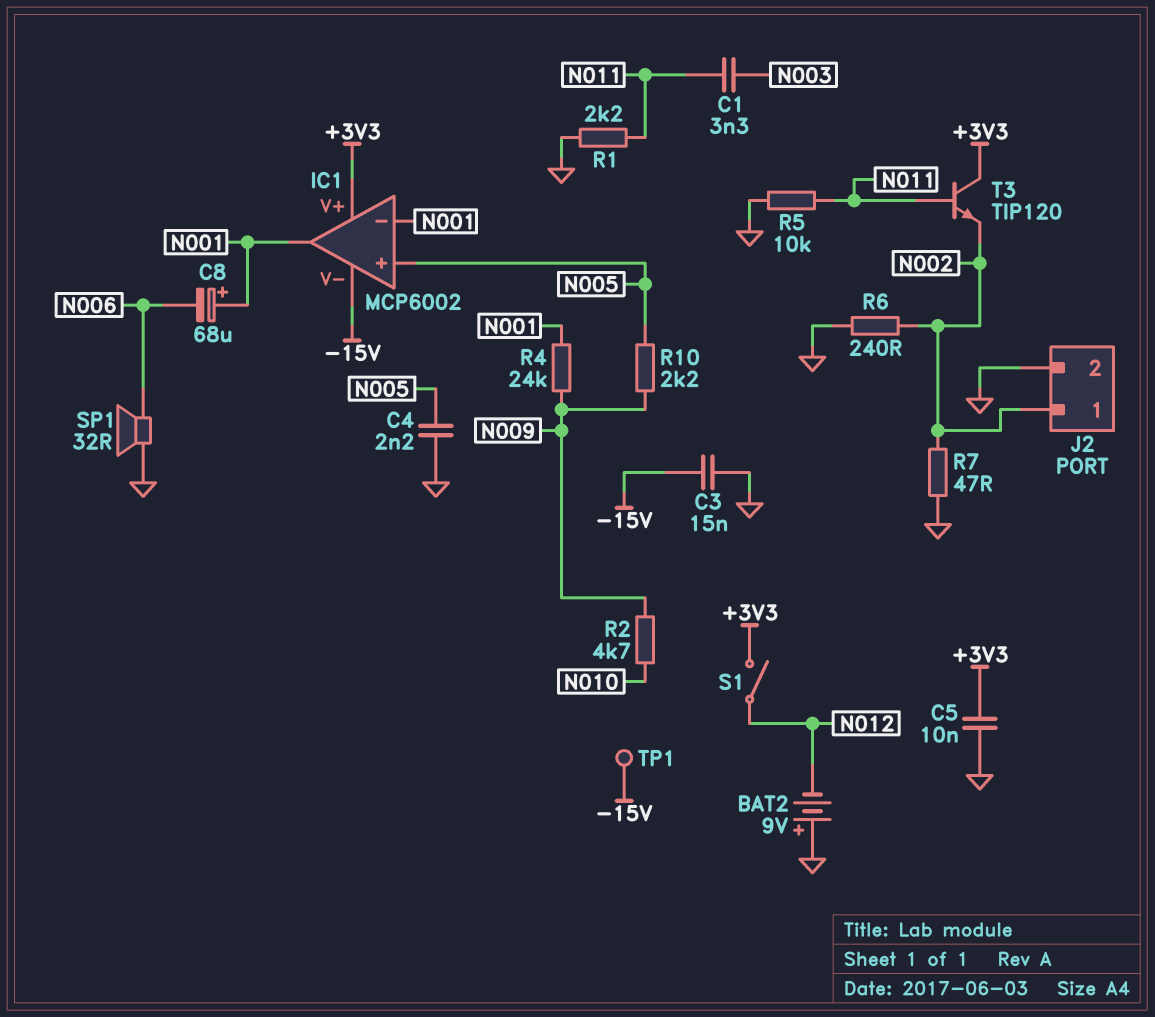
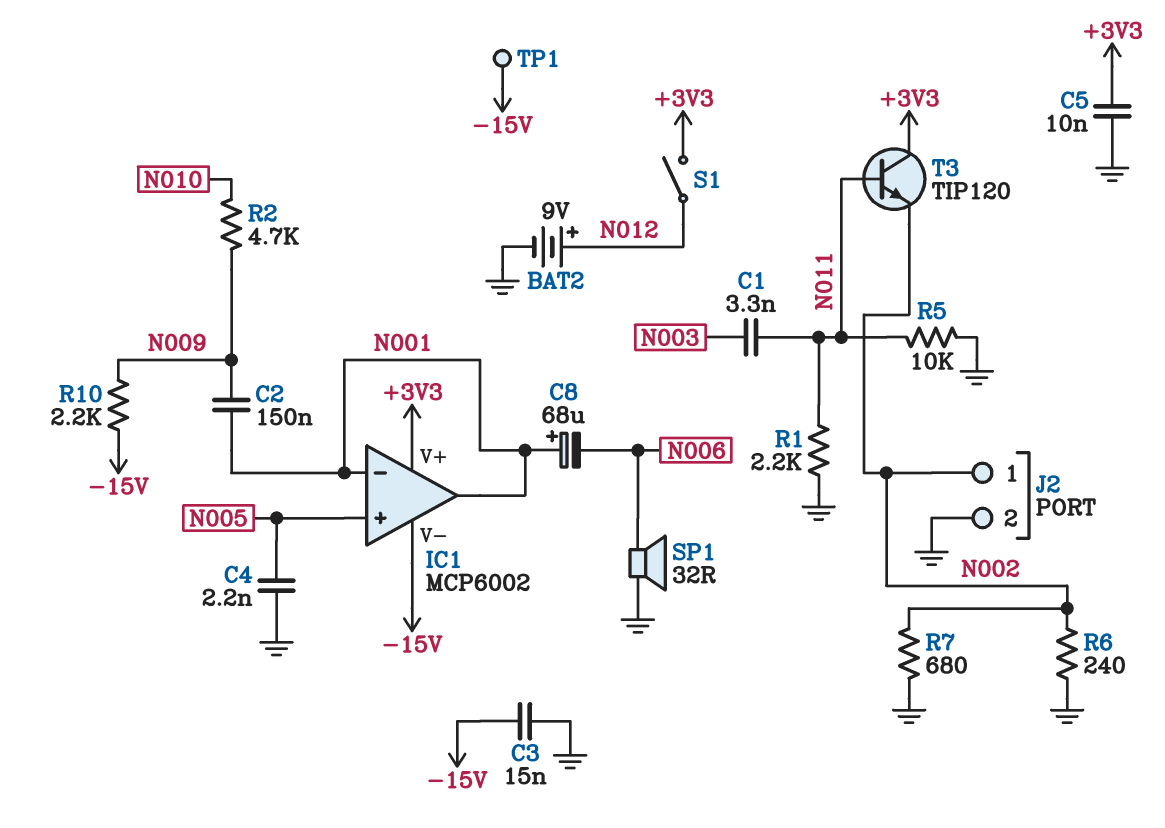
BAT2: 9V (plus GND, minus N012) -> 9V (plus N012, minus GND)
C2: none -> 150nF (N001, N009)
R4: 24k (N001, N009) -> none
R7: 47 (GND, N002) -> 680 (GND, N002)
R10: 2.2k (N005, N009) -> 2.2k (-15V, N009)

